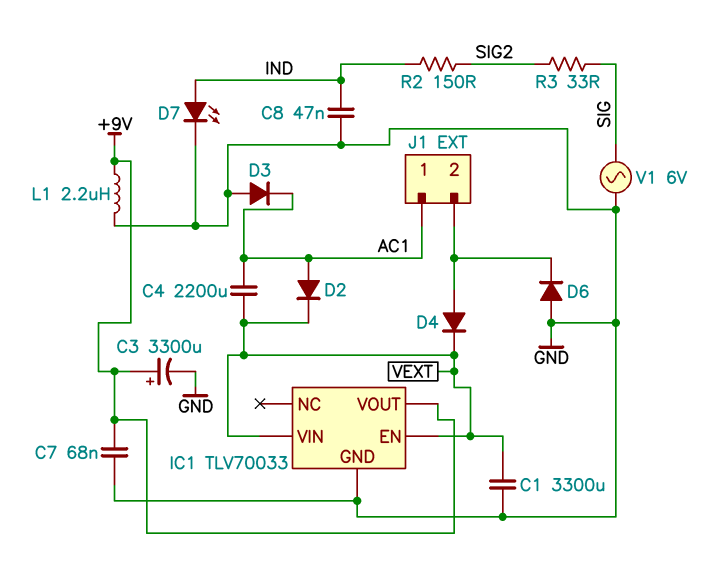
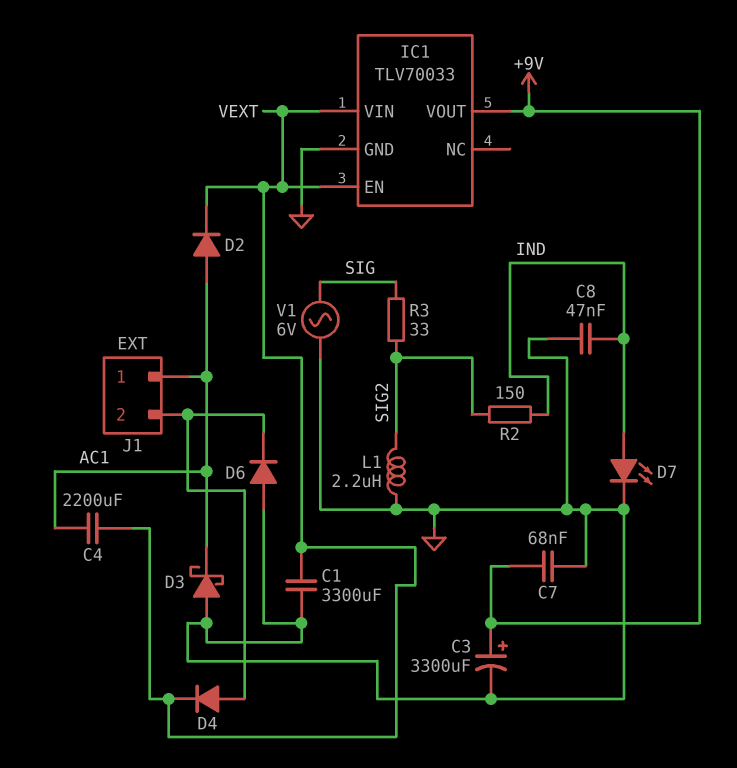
D3: diode (A GND, K AC1) -> schottky (A GND, K AC1)
L1: 2.2uH (+9V, GND) -> 2.2uH (GND, SIG2)

